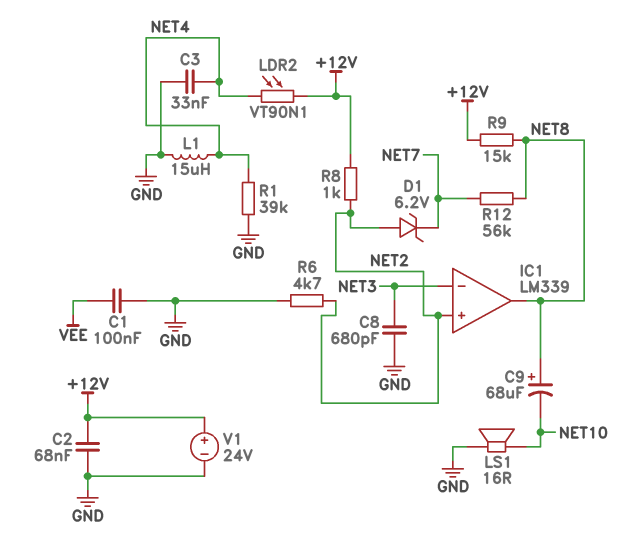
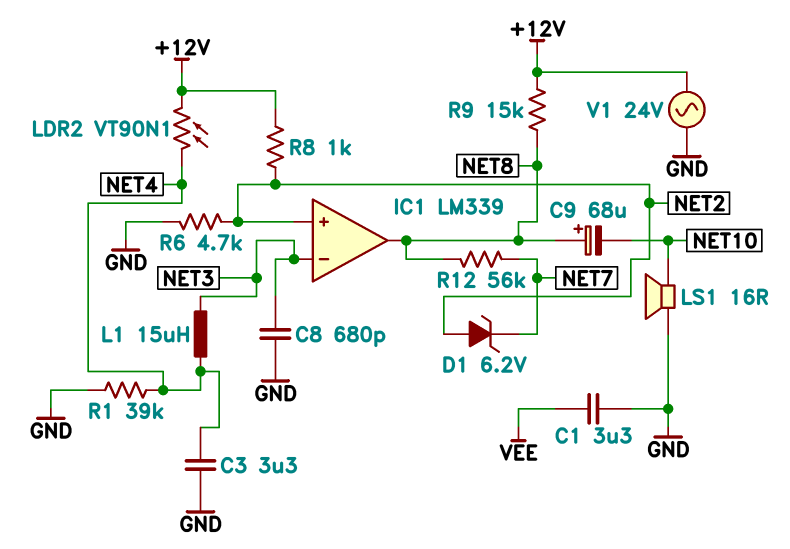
C1: 100nF (GND, VEE) -> 3.3uF (GND, VEE)
C2: 68nF (+12V, GND) -> none
C3: 33nF (GND, NET4) -> 3.3uF (GND, NET4)
L1: 15uH (GND, NET4) -> 15uH (NET3, NET4)
V1: 24V (plus +12V, minus GND) -> AC 24V (+12V, GND)

